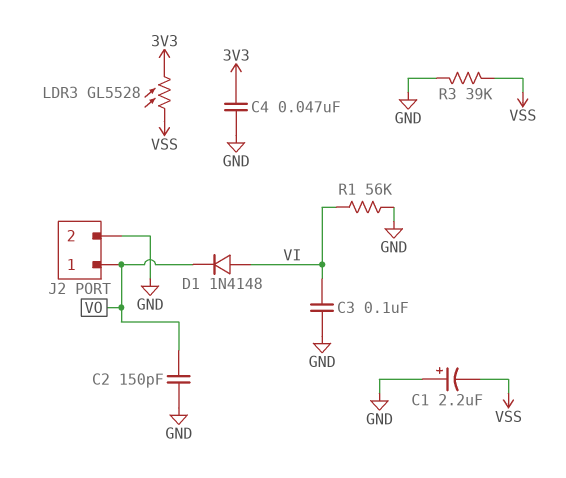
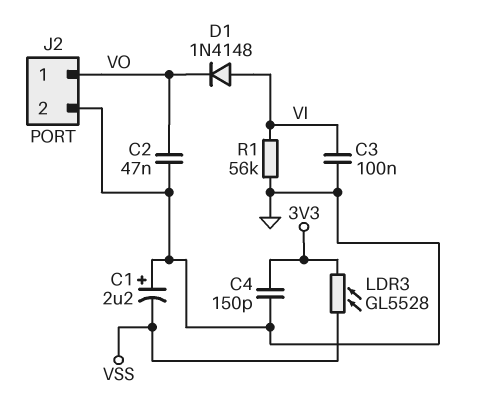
C2: 150pF (GND, VO) -> 47nF (GND, VO)
C4: 47nF (3V3, GND) -> 150pF (3V3, GND)
R3: 39k (GND, VSS) -> none

